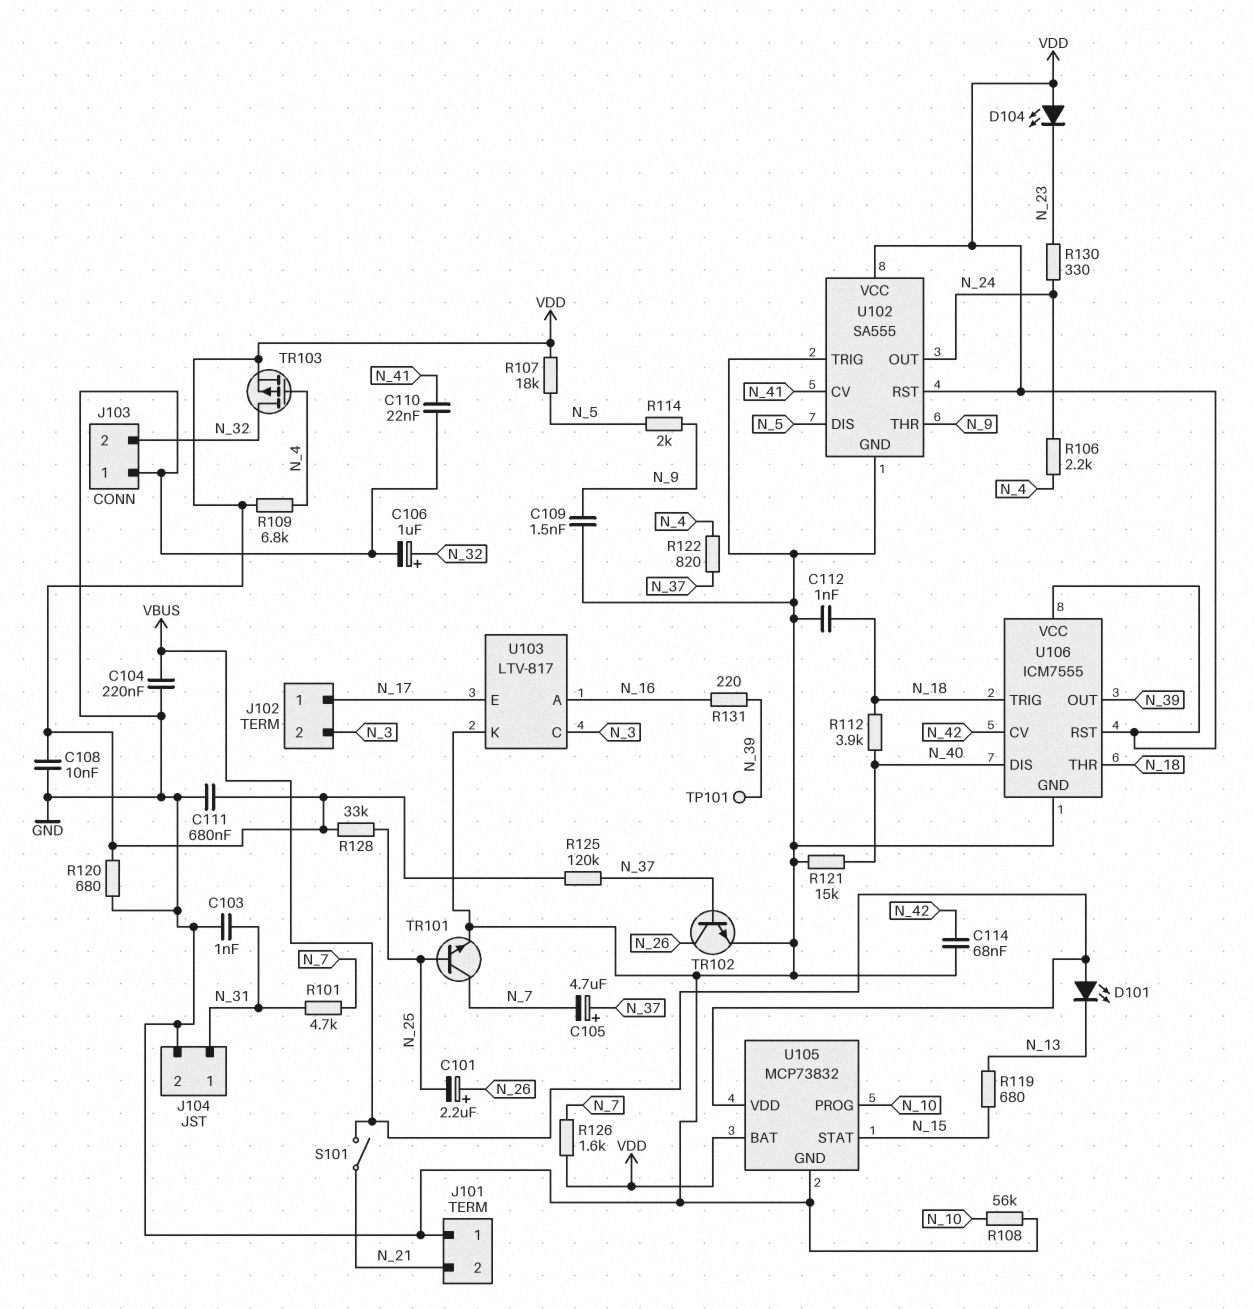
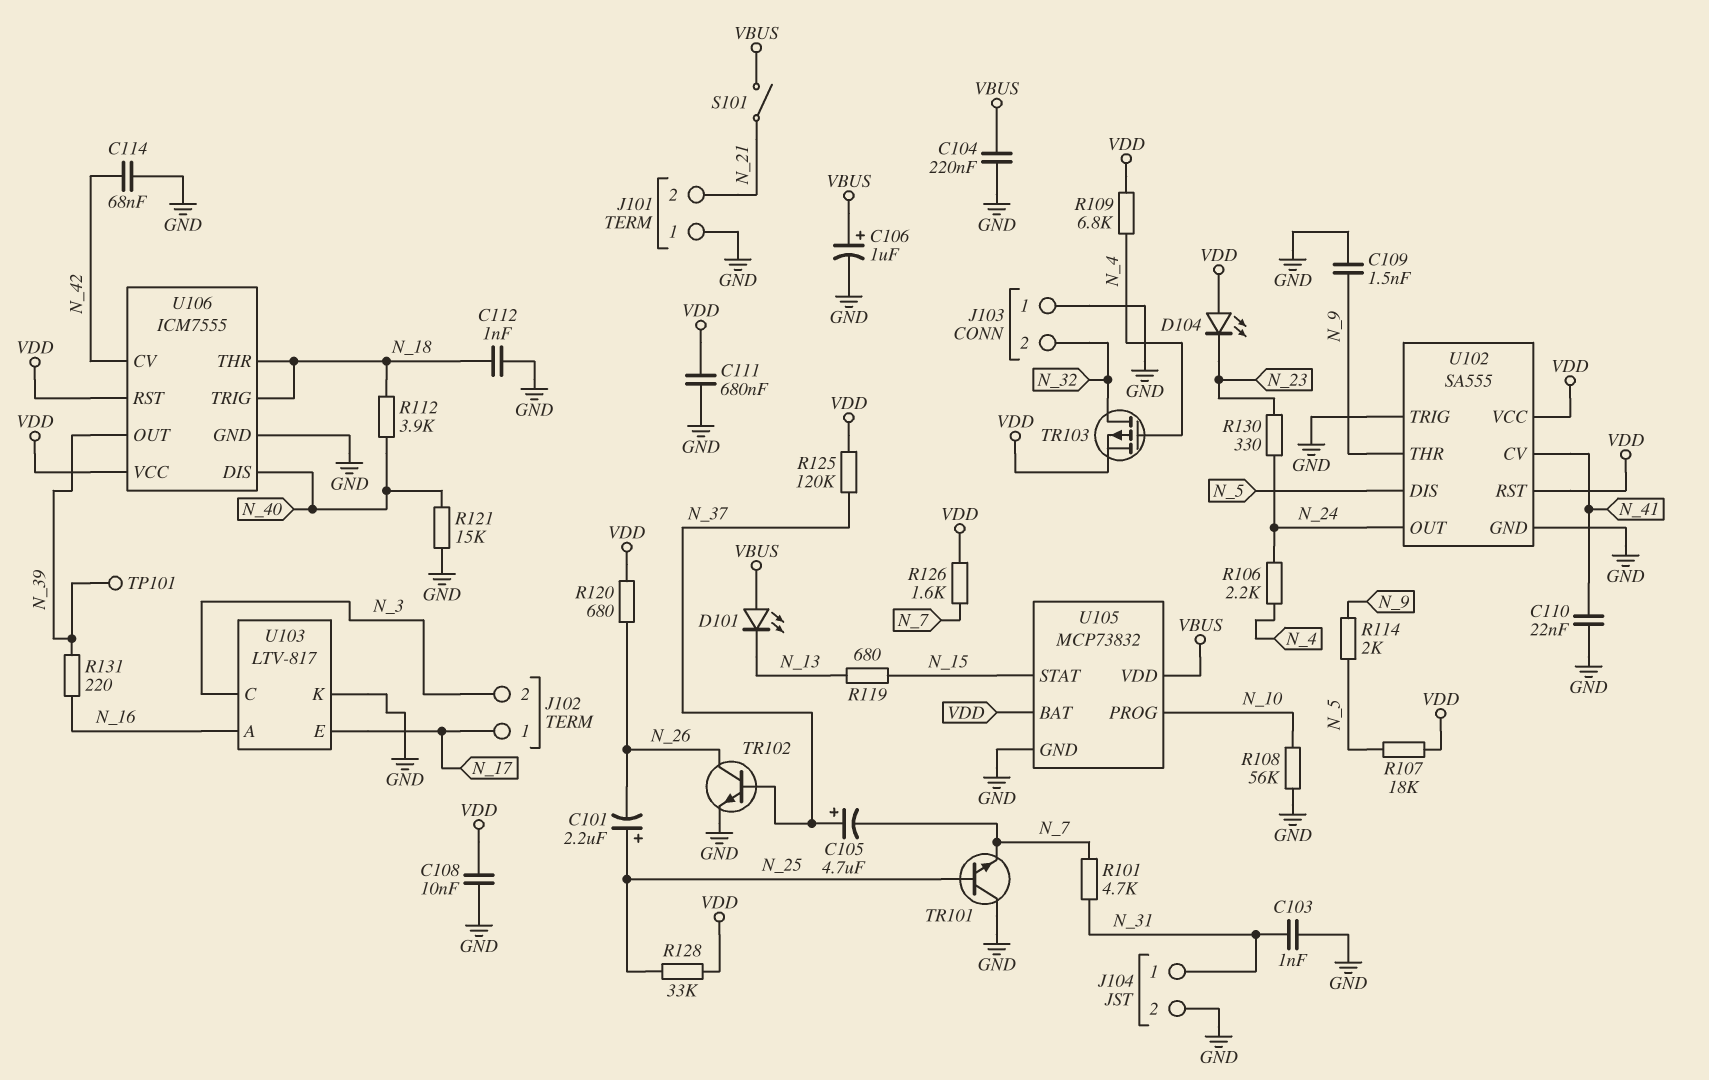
C101: 2.2uF (plus N_26, minus N_25) -> 2.2uF (plus N_25, minus N_26)
C106: 1uF (plus N_32, minus GND) -> 1uF (plus VBUS, minus GND)
R120: 680 (GND, VDD) -> 680 (N_26, VDD)
R122: 820 (N_4, N_37) -> none
TR101: NPN (B N_25, C N_7, E GND) -> NPN (B N_25, C GND, E N_7)

